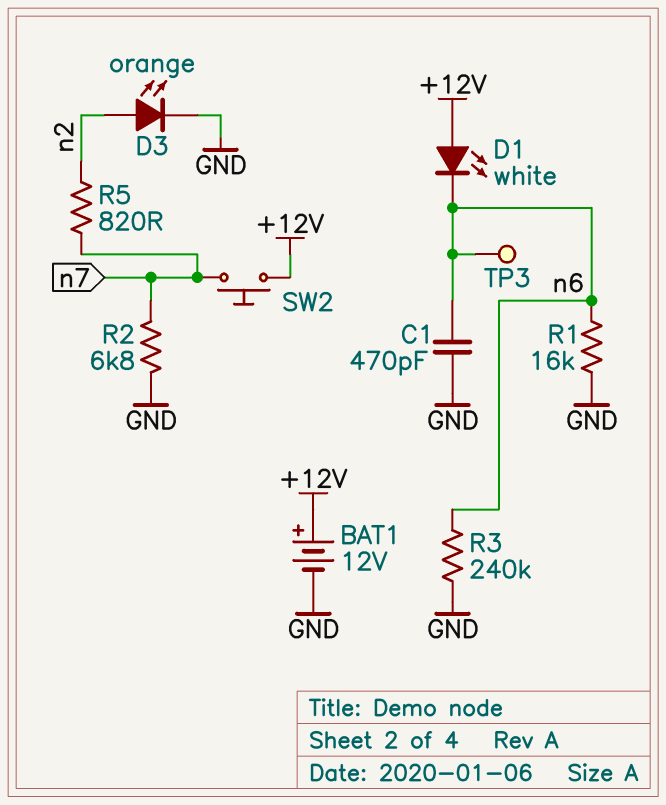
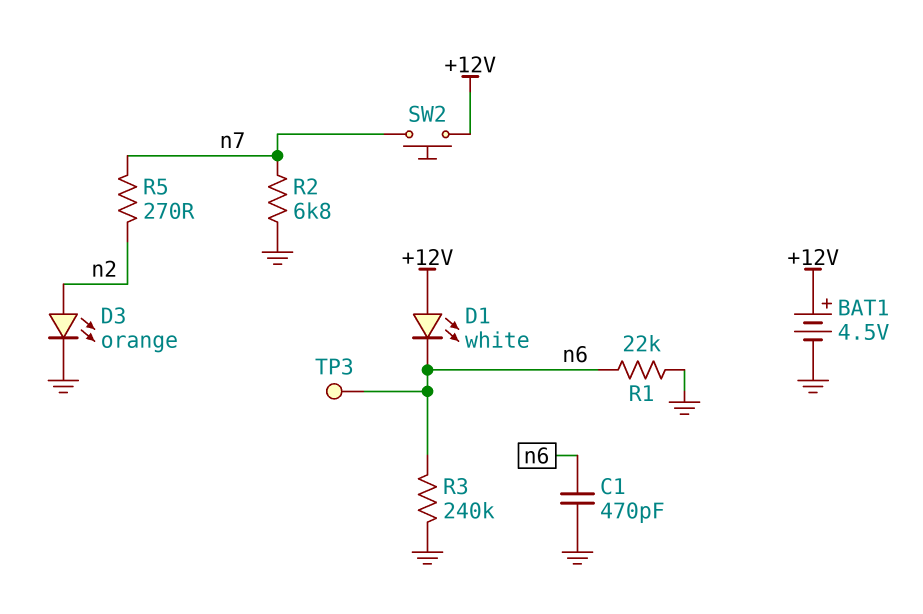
BAT1: 12V (plus +12V, minus GND) -> 4.5V (plus +12V, minus GND)
R1: 16k (GND, n6) -> 22k (GND, n6)
R5: 820 (n2, n7) -> 270 (n2, n7)

